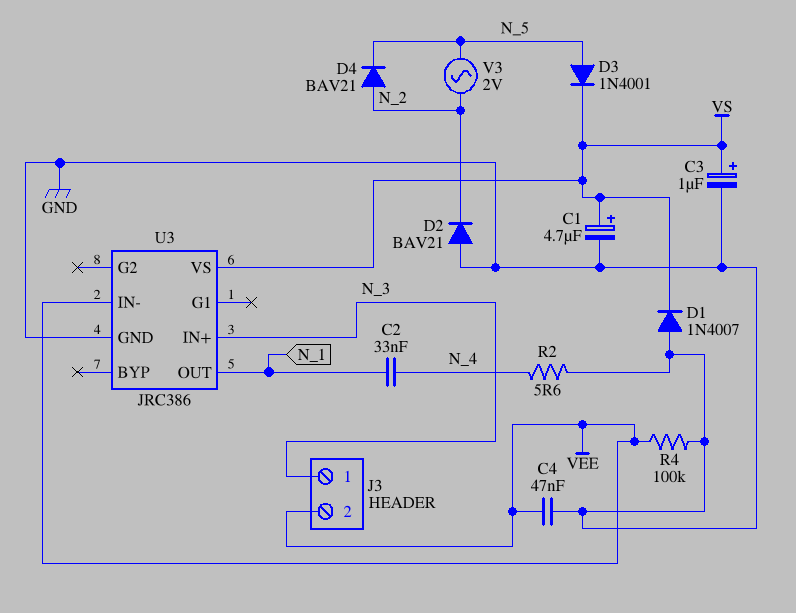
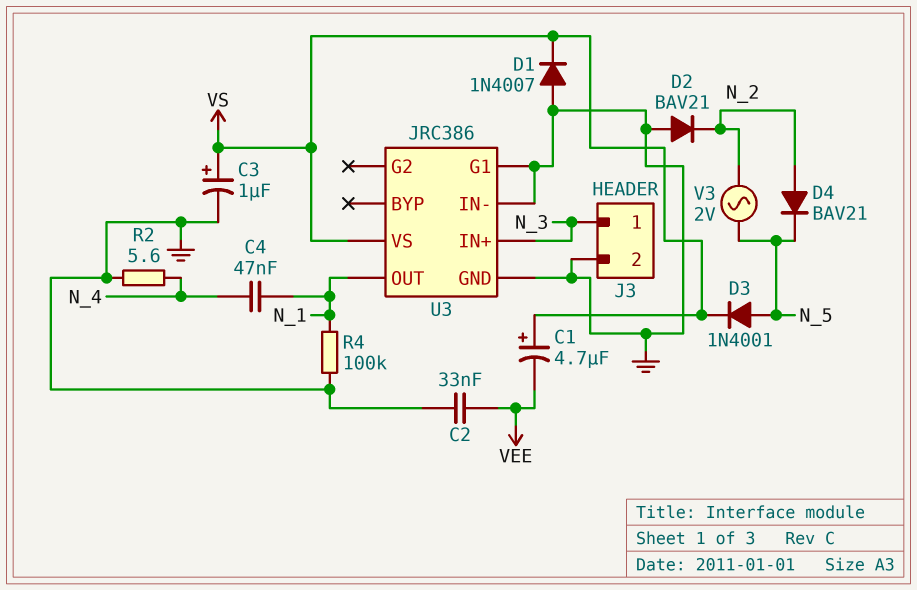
C1: 4.7uF (plus VS, minus GND) -> 4.7uF (plus VS, minus VEE)
C2: 33nF (N_1, N_4) -> 33nF (GND, VEE)
C4: 47nF (GND, VEE) -> 47nF (N_1, N_4)
J3 pin 2: VEE -> GND
R4: 100k (GND, VEE) -> 100k (GND, N_1)
U3 pin G1: none -> GND
U3 pin IN-: VEE -> GND

